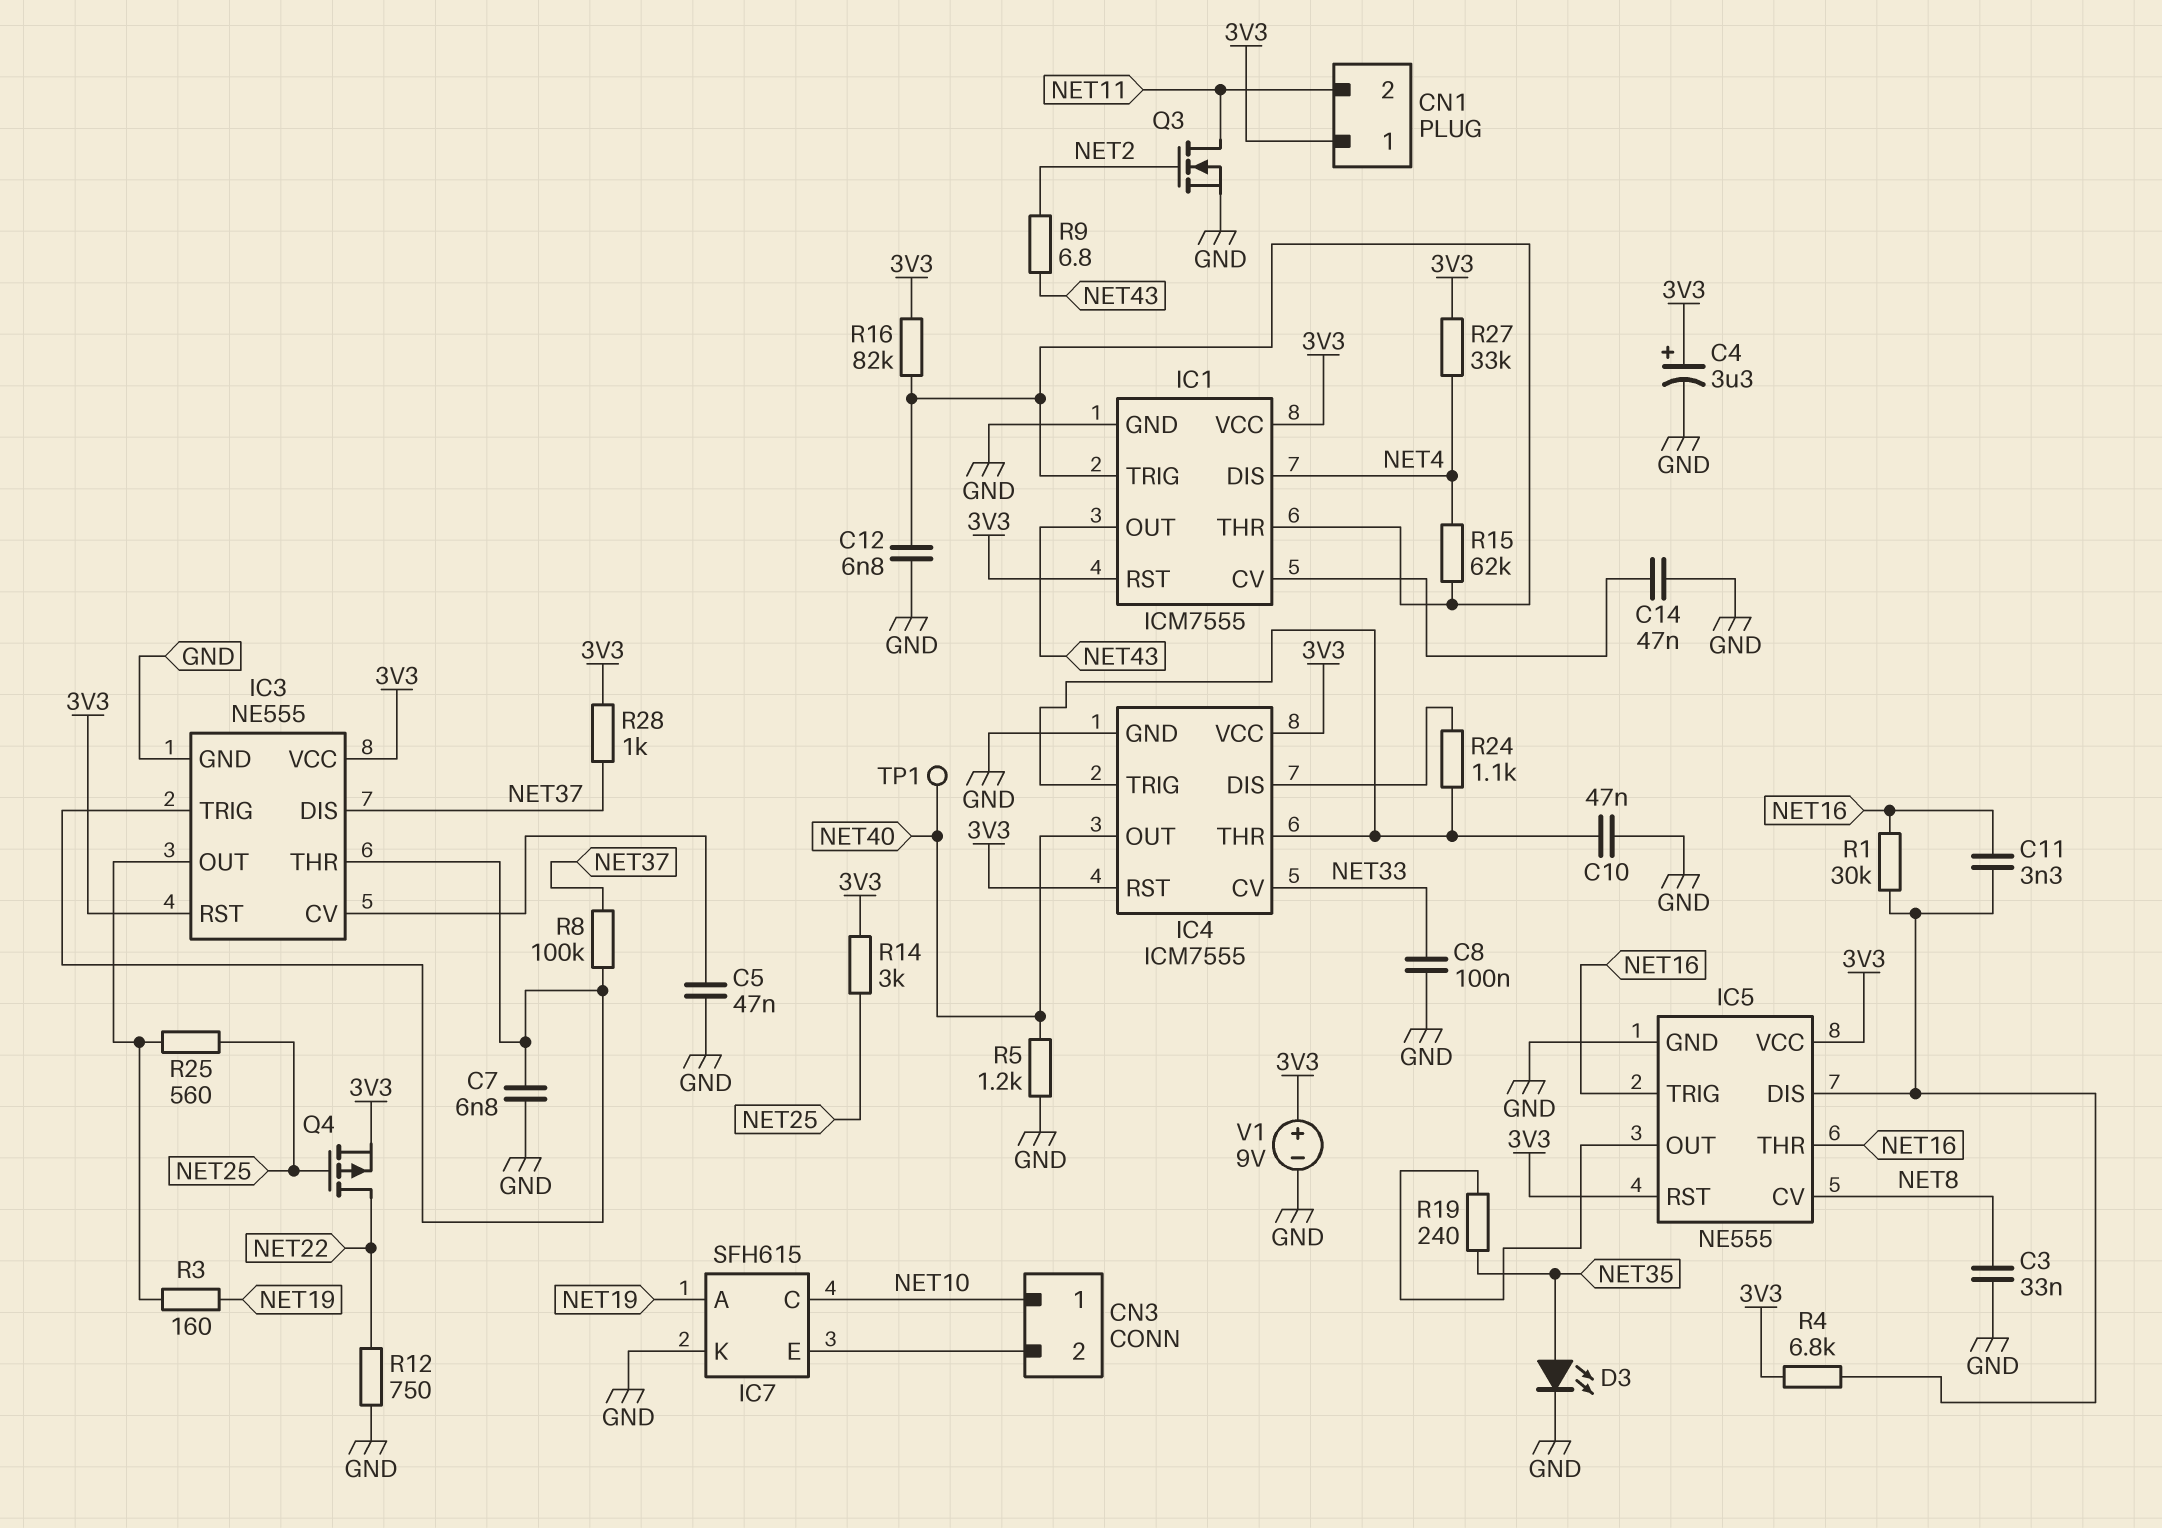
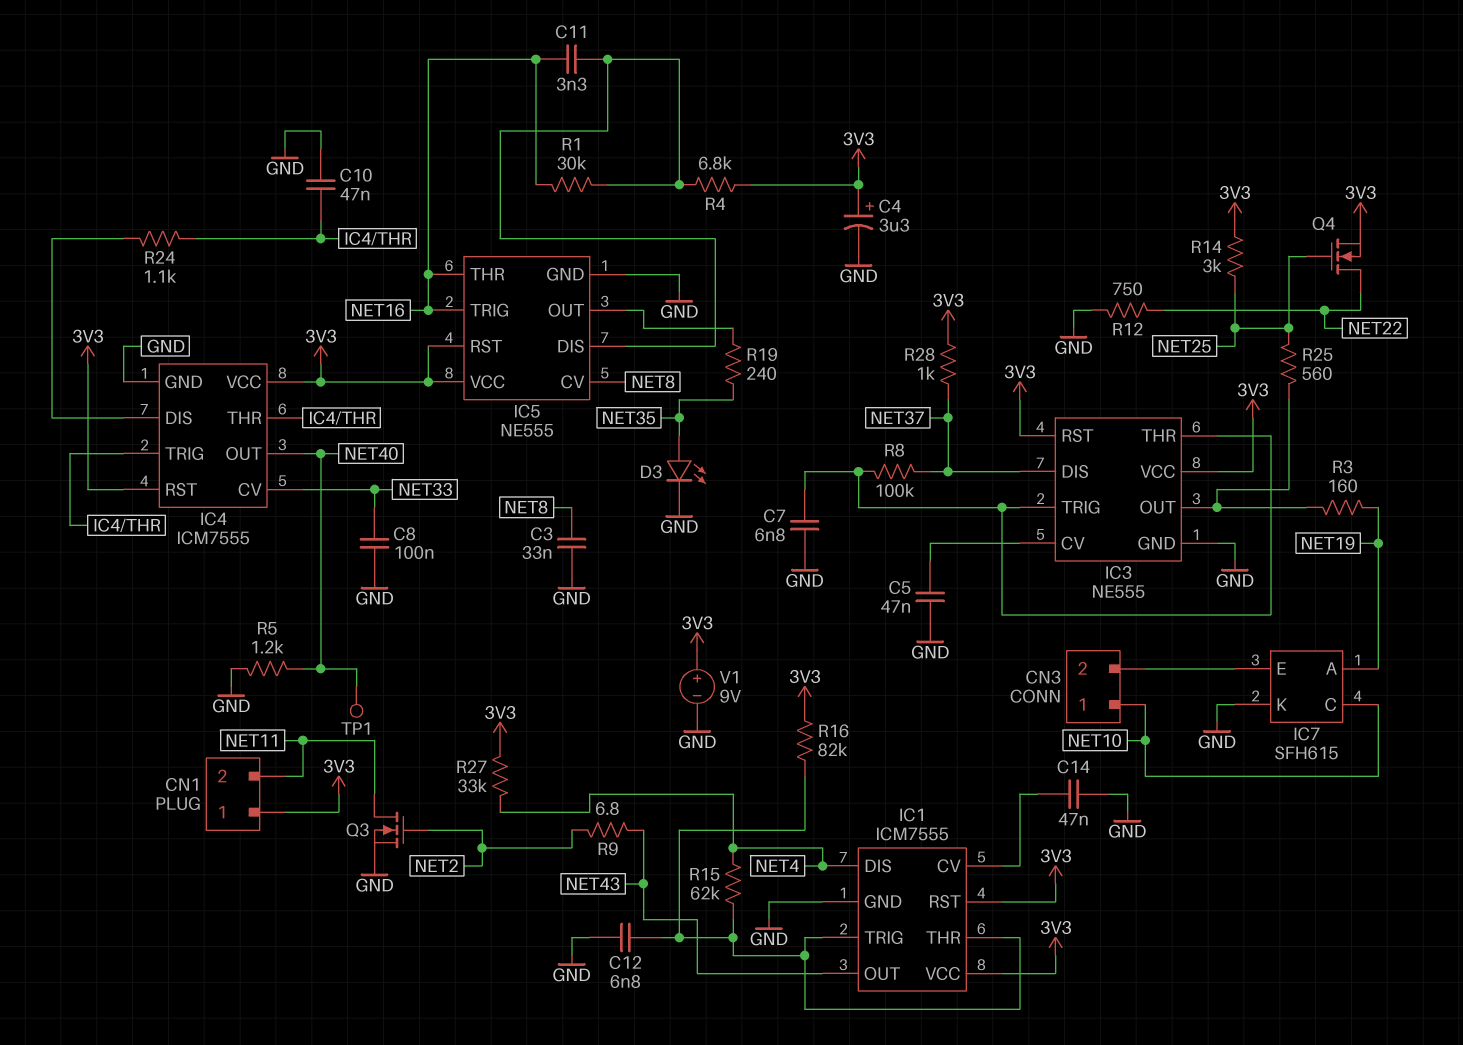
Q4: PMOS (G NET25, D NET22, S 3V3) -> NMOS (G NET25, D NET22, S 3V3)

